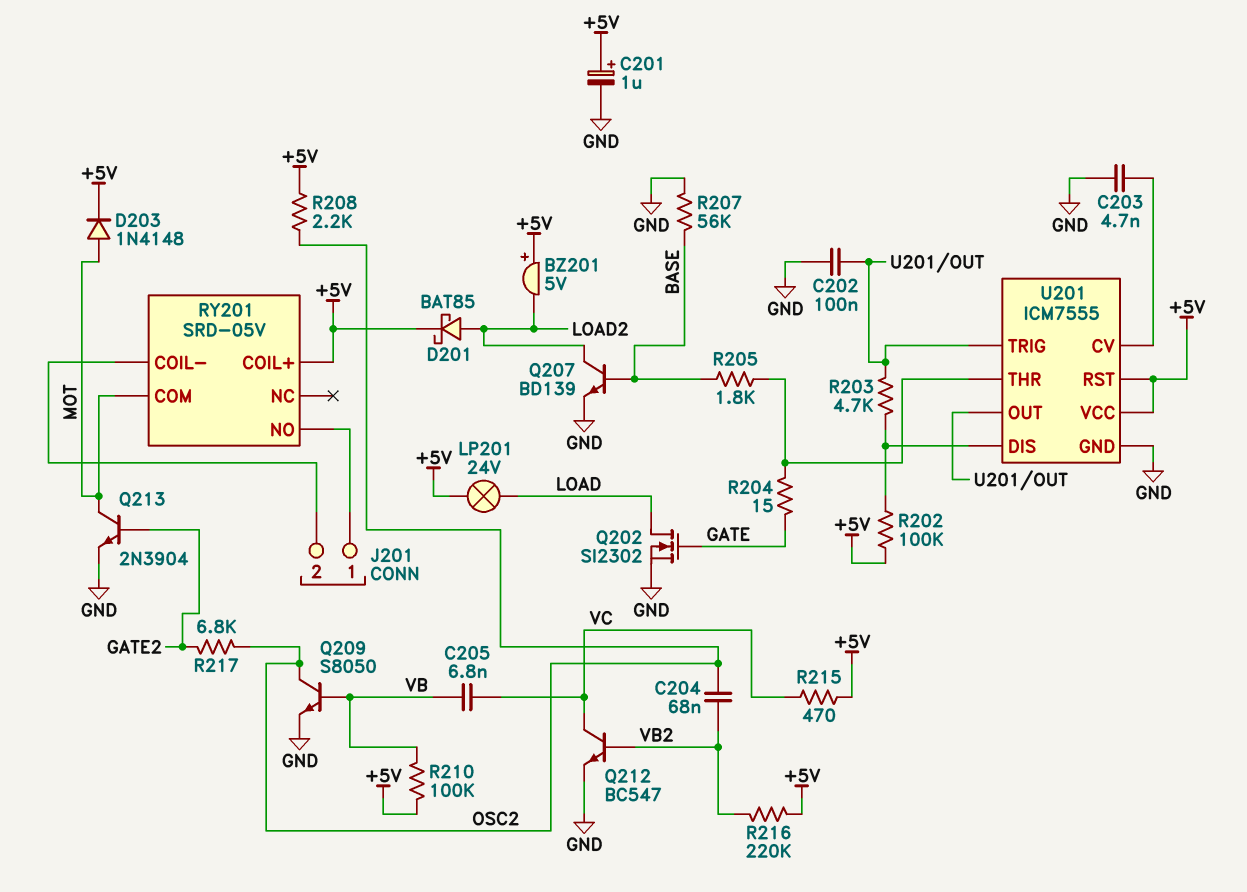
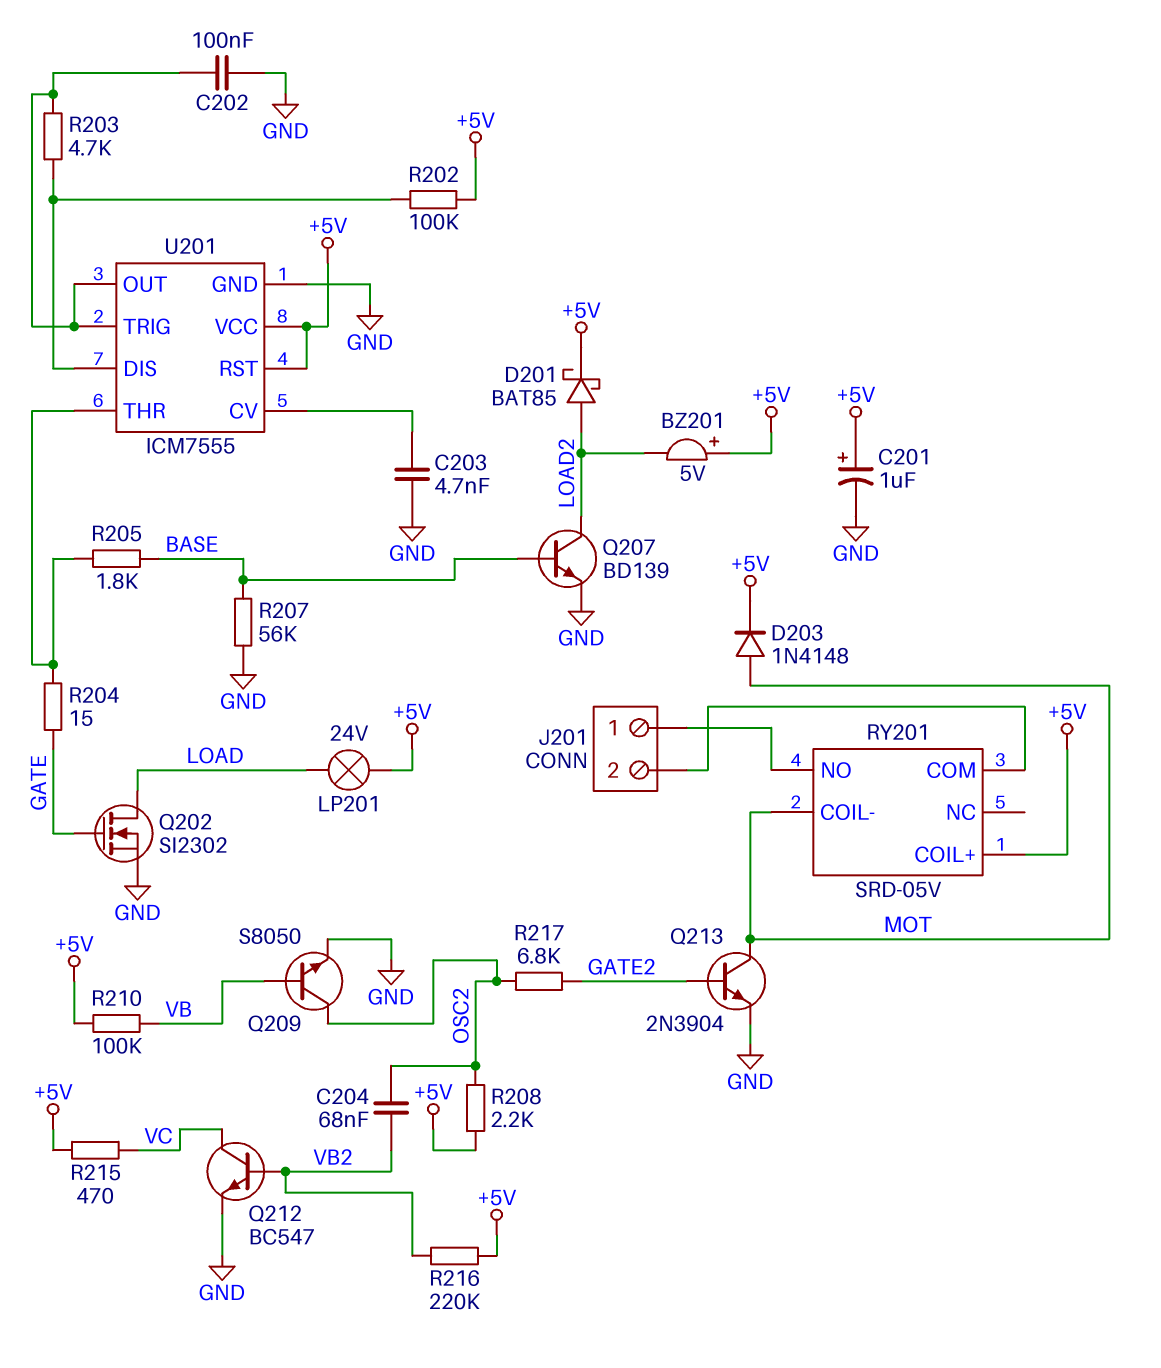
C205: 6.8nF (VB, VC) -> none
RY201 pin COIL-: J201/2 -> MOT
RY201 pin COM: MOT -> J201/2

